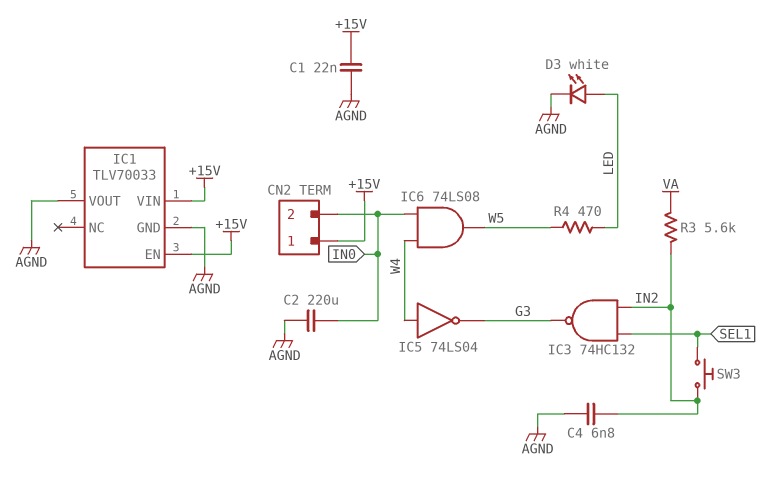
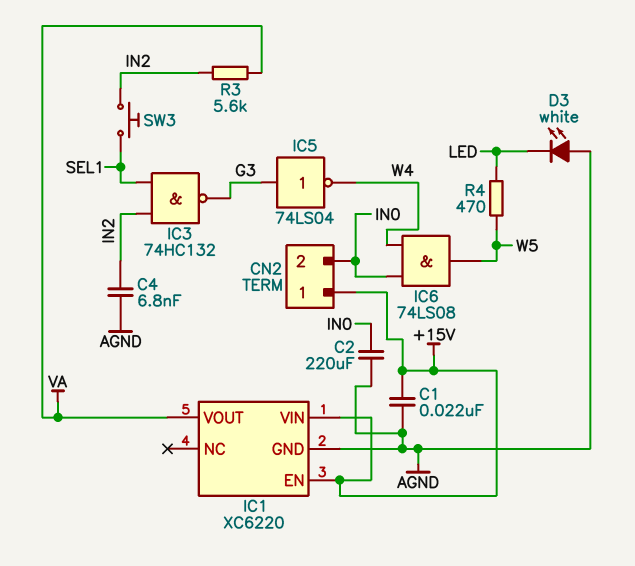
D3: LED white (A LED, K AGND) -> LED white (A AGND, K LED)
IC1: TLV70033 -> XC6220
IC1 pin VOUT: AGND -> VA
IC5: NOT 74LS04 (in W4, out G3) -> NOT 74LS04 (in G3, out W4)

